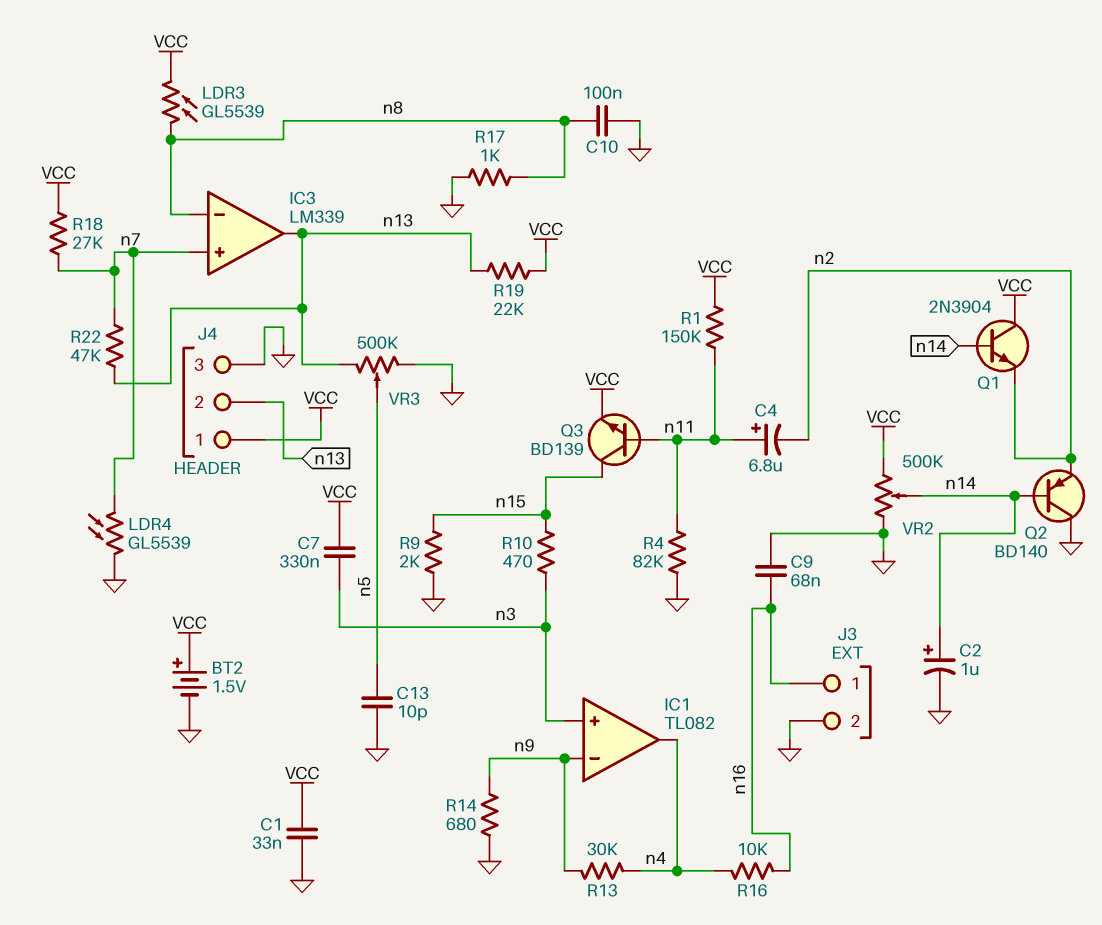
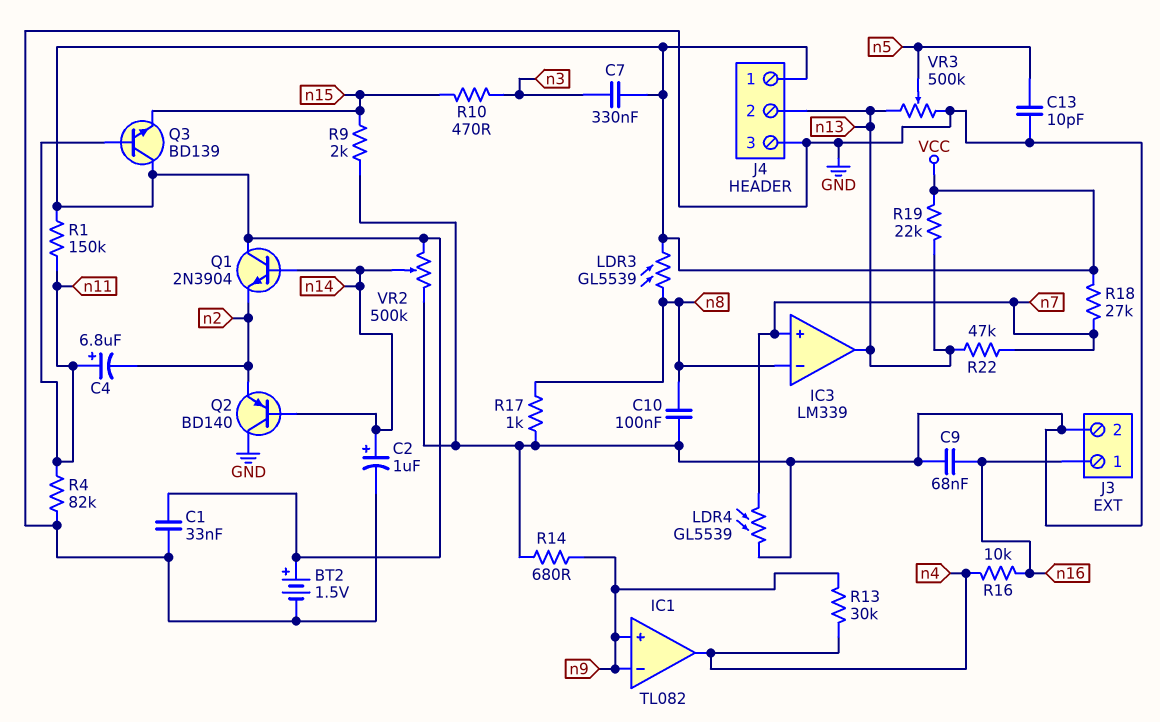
IC1 pin in+: n3 -> n9
Q3: NPN BD139 (B n11, C n15, E VCC) -> NPN BD139 (B n11, C VCC, E n15)

